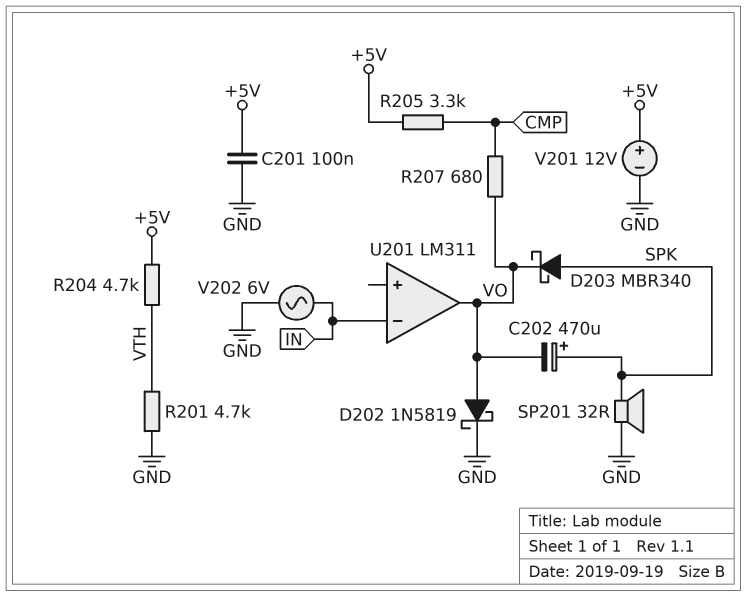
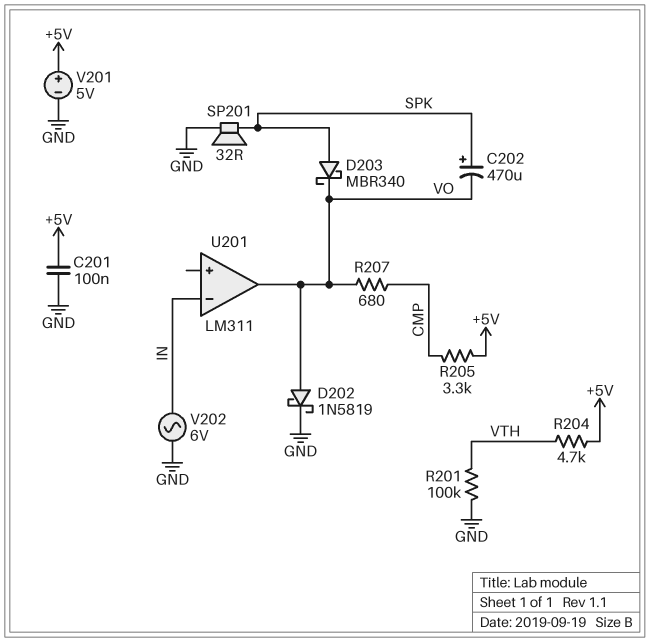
R201: 4.7k (GND, VTH) -> 100k (GND, VTH)
V201: 12V (plus +5V, minus GND) -> 5V (plus +5V, minus GND)

